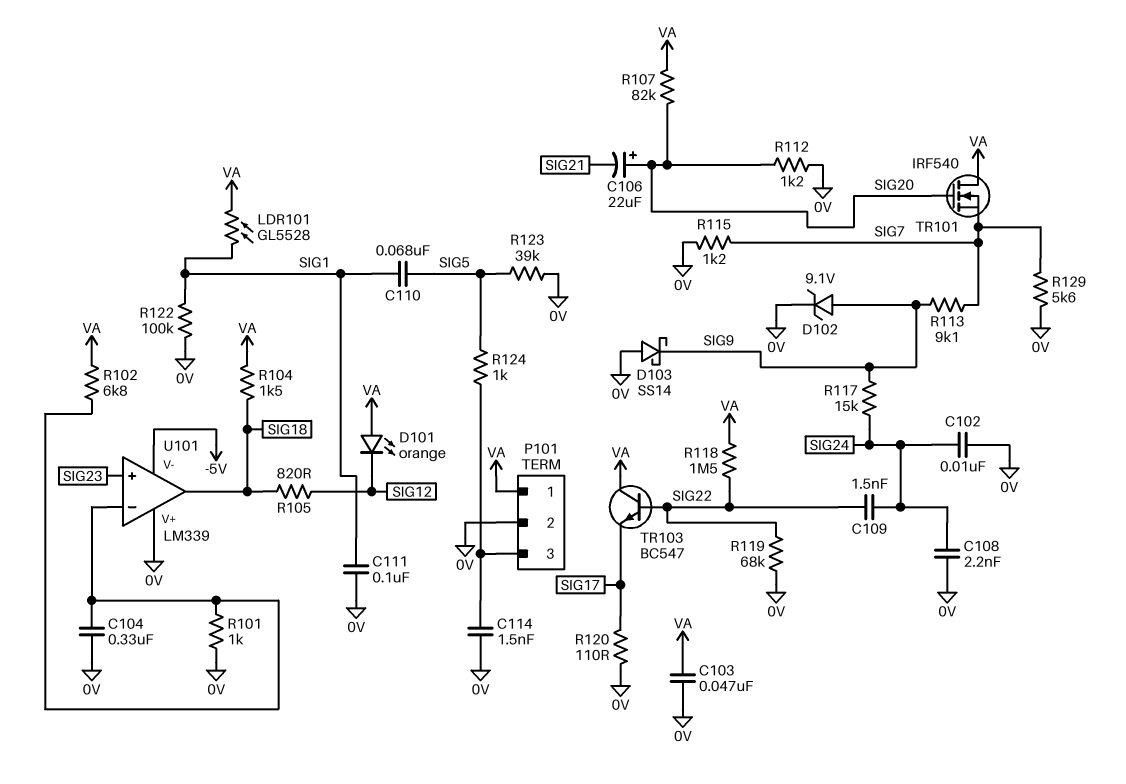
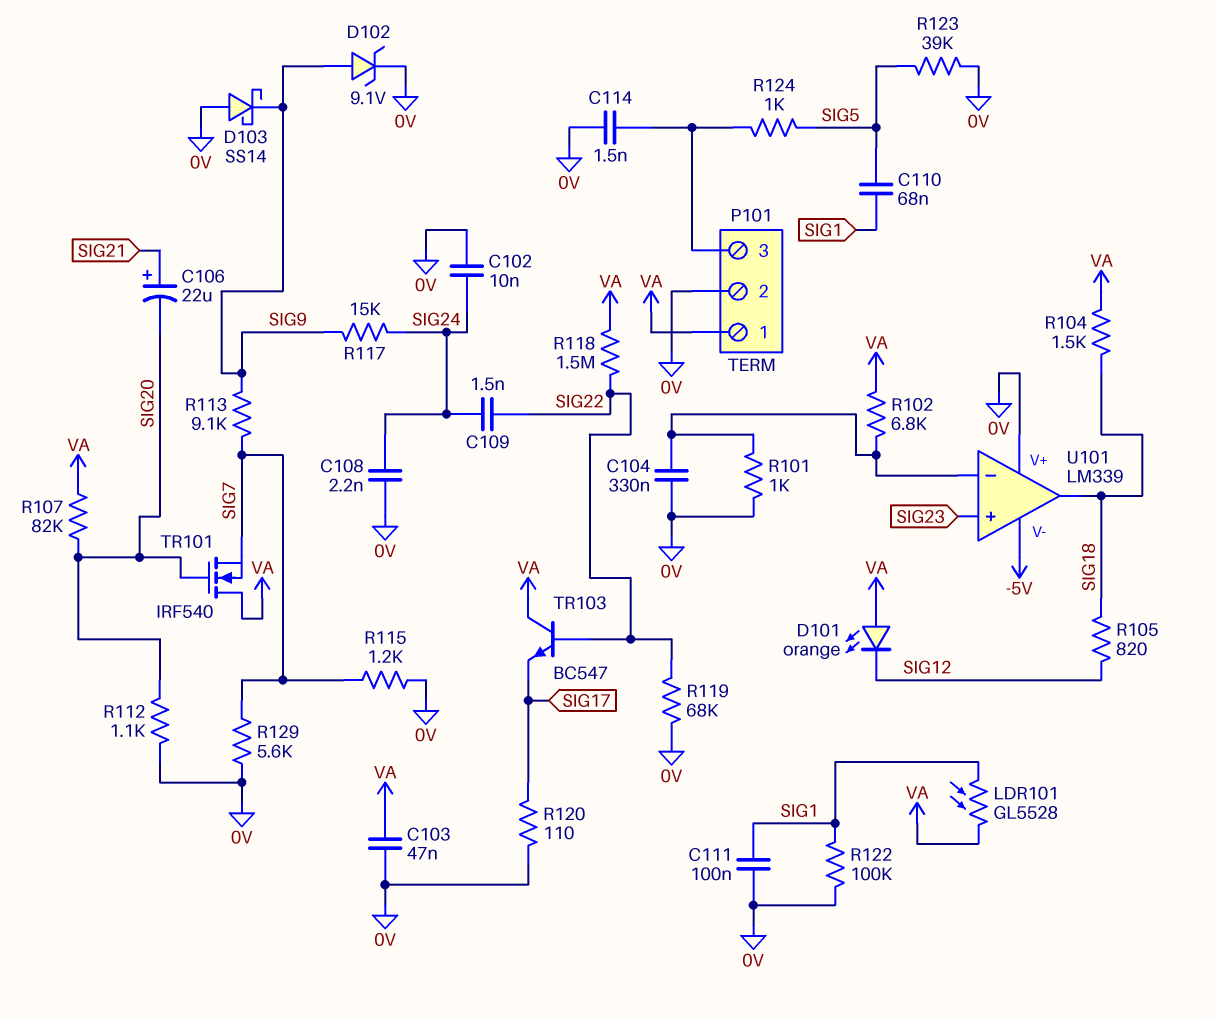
C106: 22uF (plus SIG20, minus SIG21) -> 22uF (plus SIG21, minus SIG20)
R112: 1.2k (0V, SIG20) -> 1.1k (0V, SIG20)

